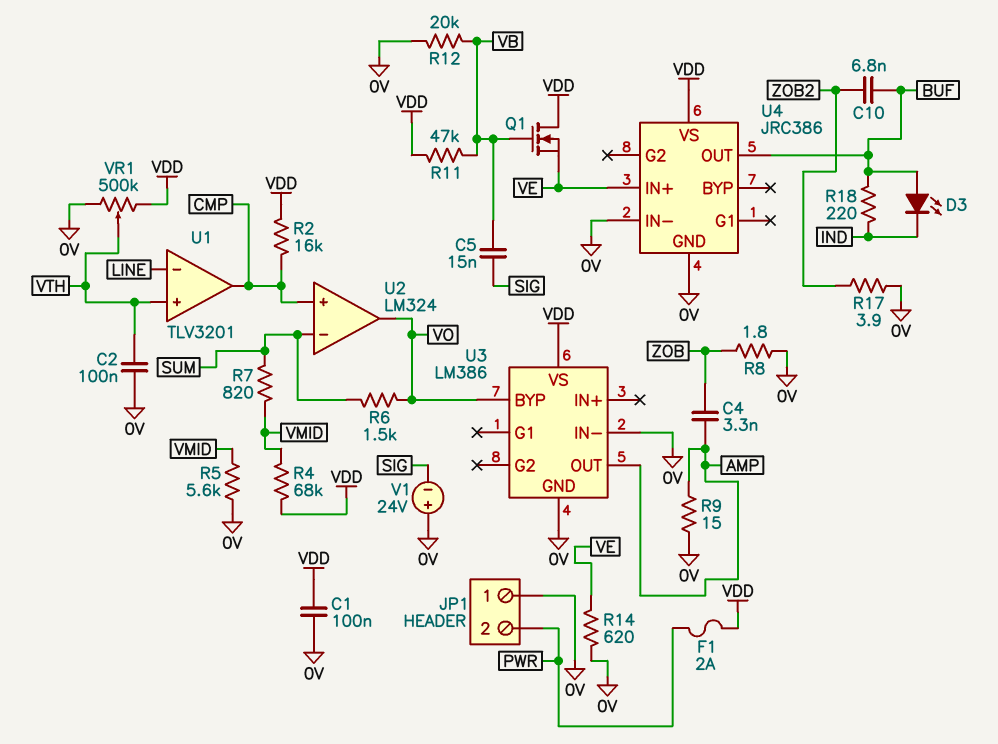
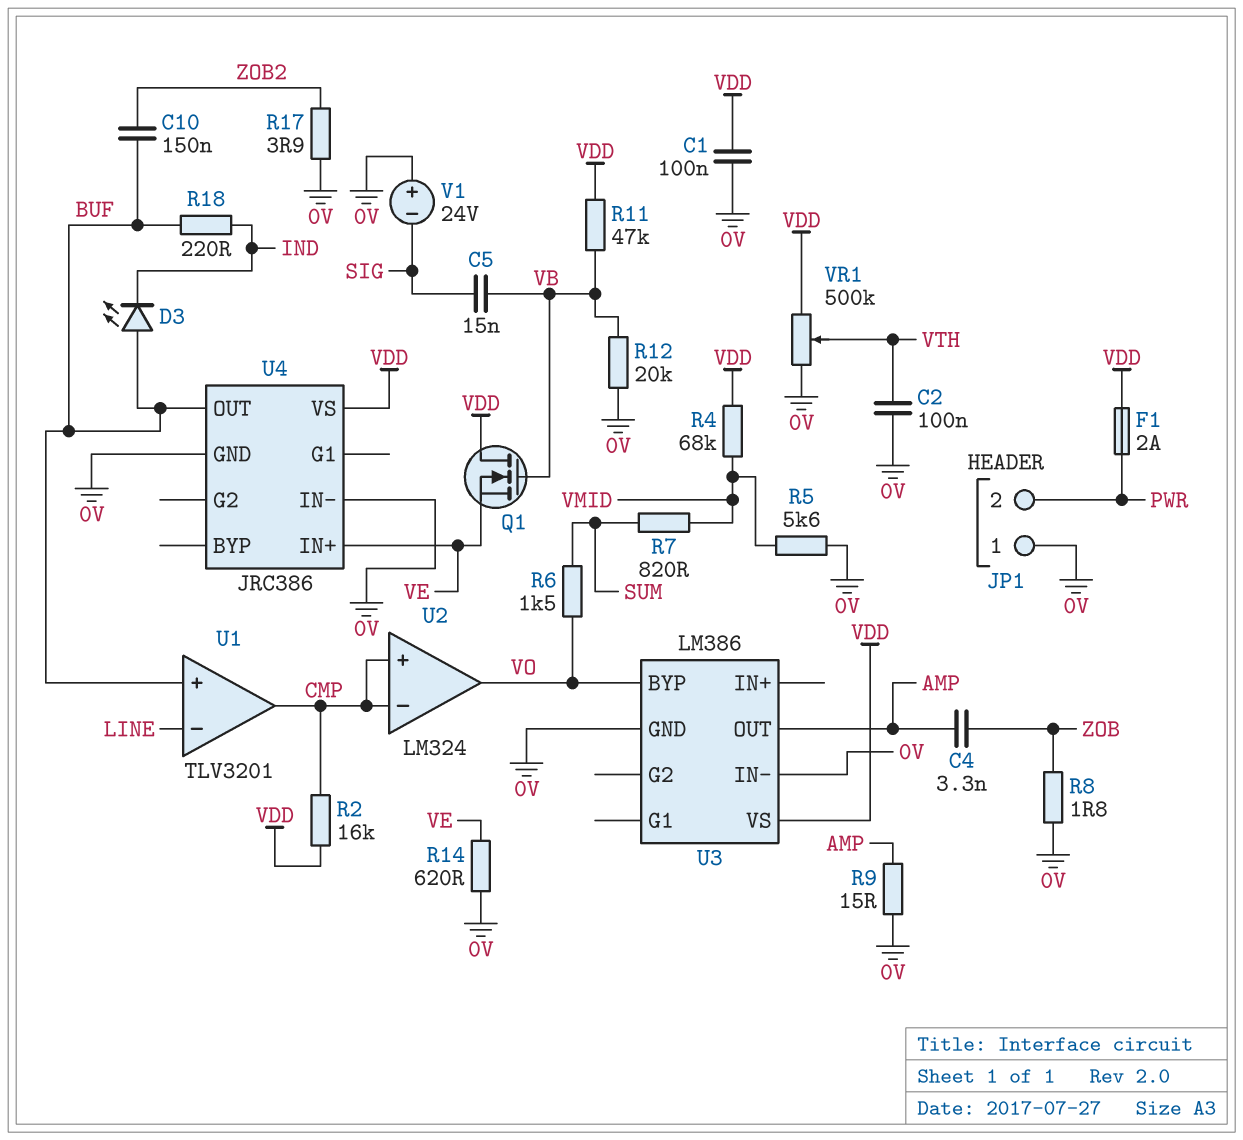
C10: 6.8nF (BUF, ZOB2) -> 150nF (BUF, ZOB2)
U1 pin in+: VTH -> BUF
U2 pin in-: SUM -> CMP

